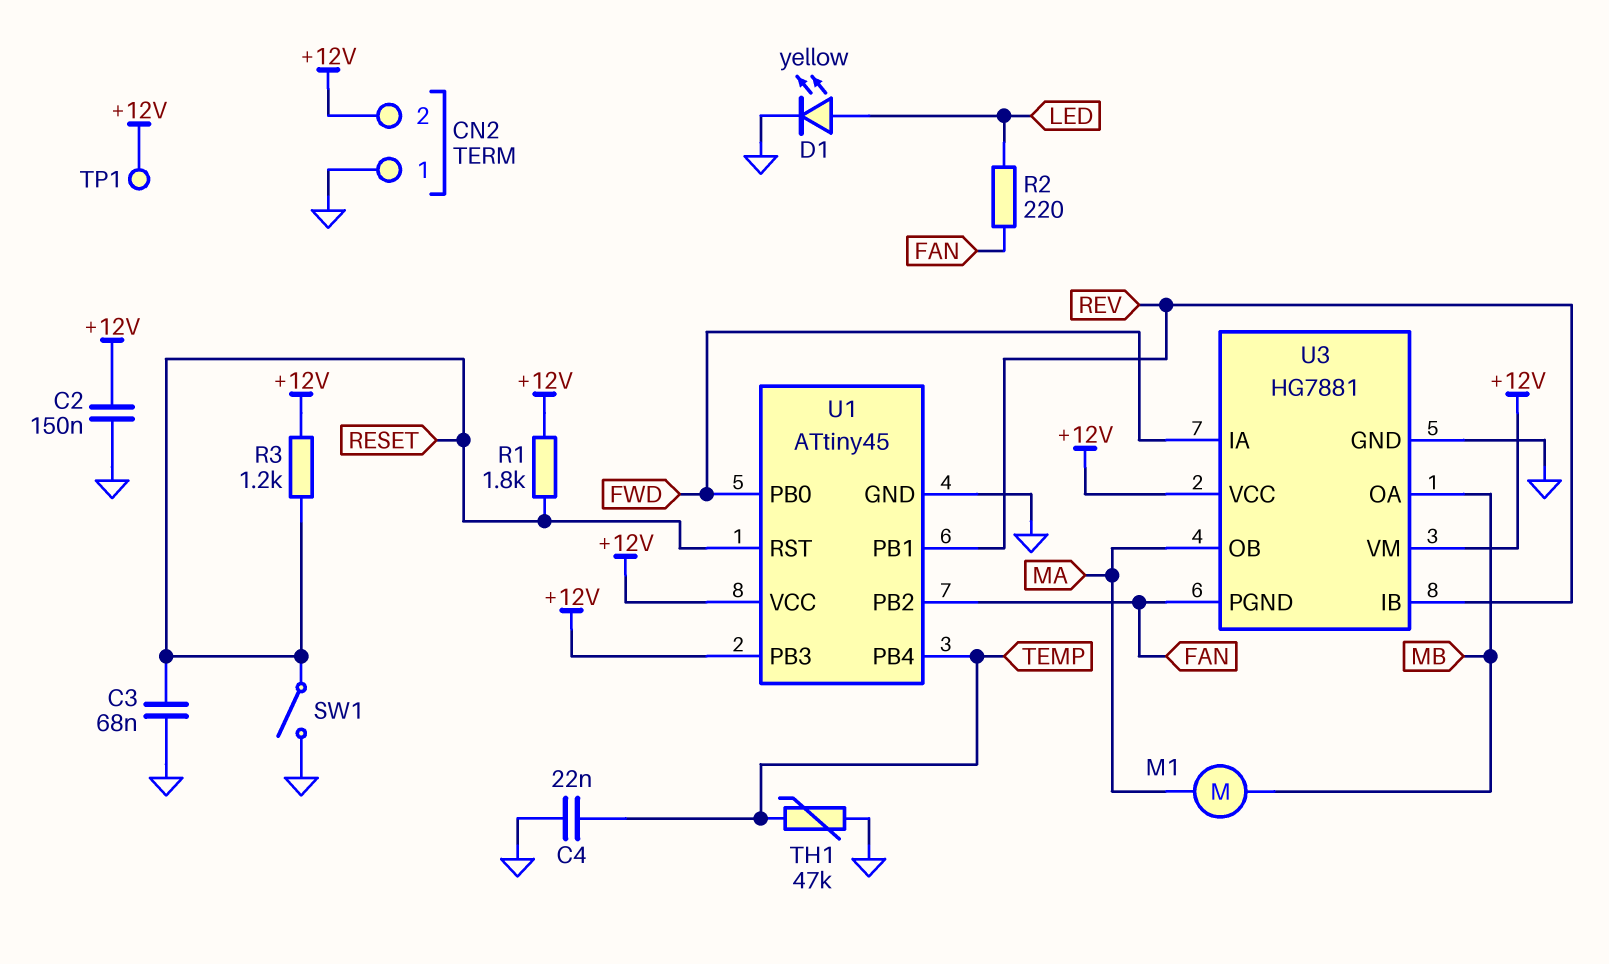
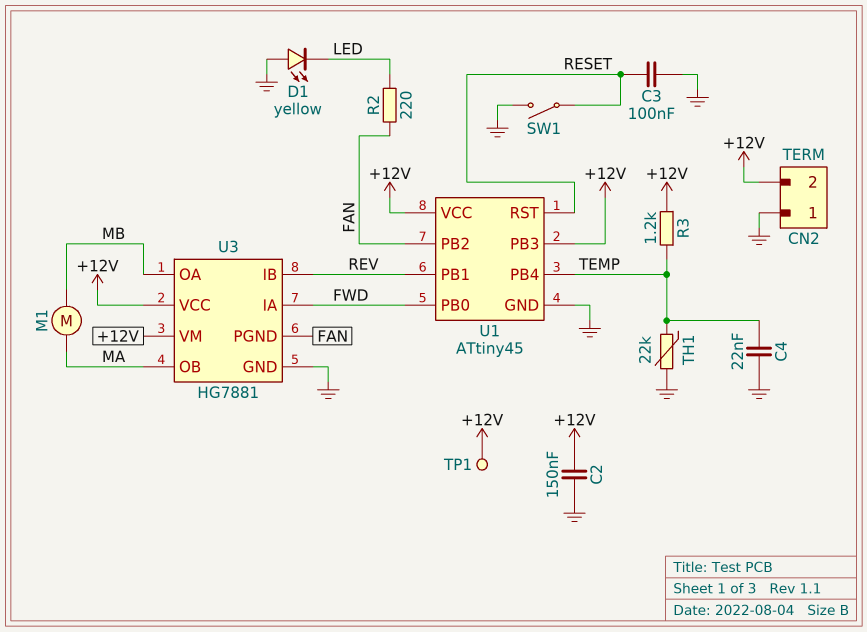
C3: 68nF (GND, RESET) -> 100nF (GND, RESET)
D1: LED yellow (A LED, K GND) -> LED yellow (A GND, K LED)
R1: 1.8k (+12V, RESET) -> none
R3: 1.2k (+12V, RESET) -> 1.2k (+12V, TEMP)
TH1: 47k (GND, TEMP) -> 22k (GND, TEMP)

